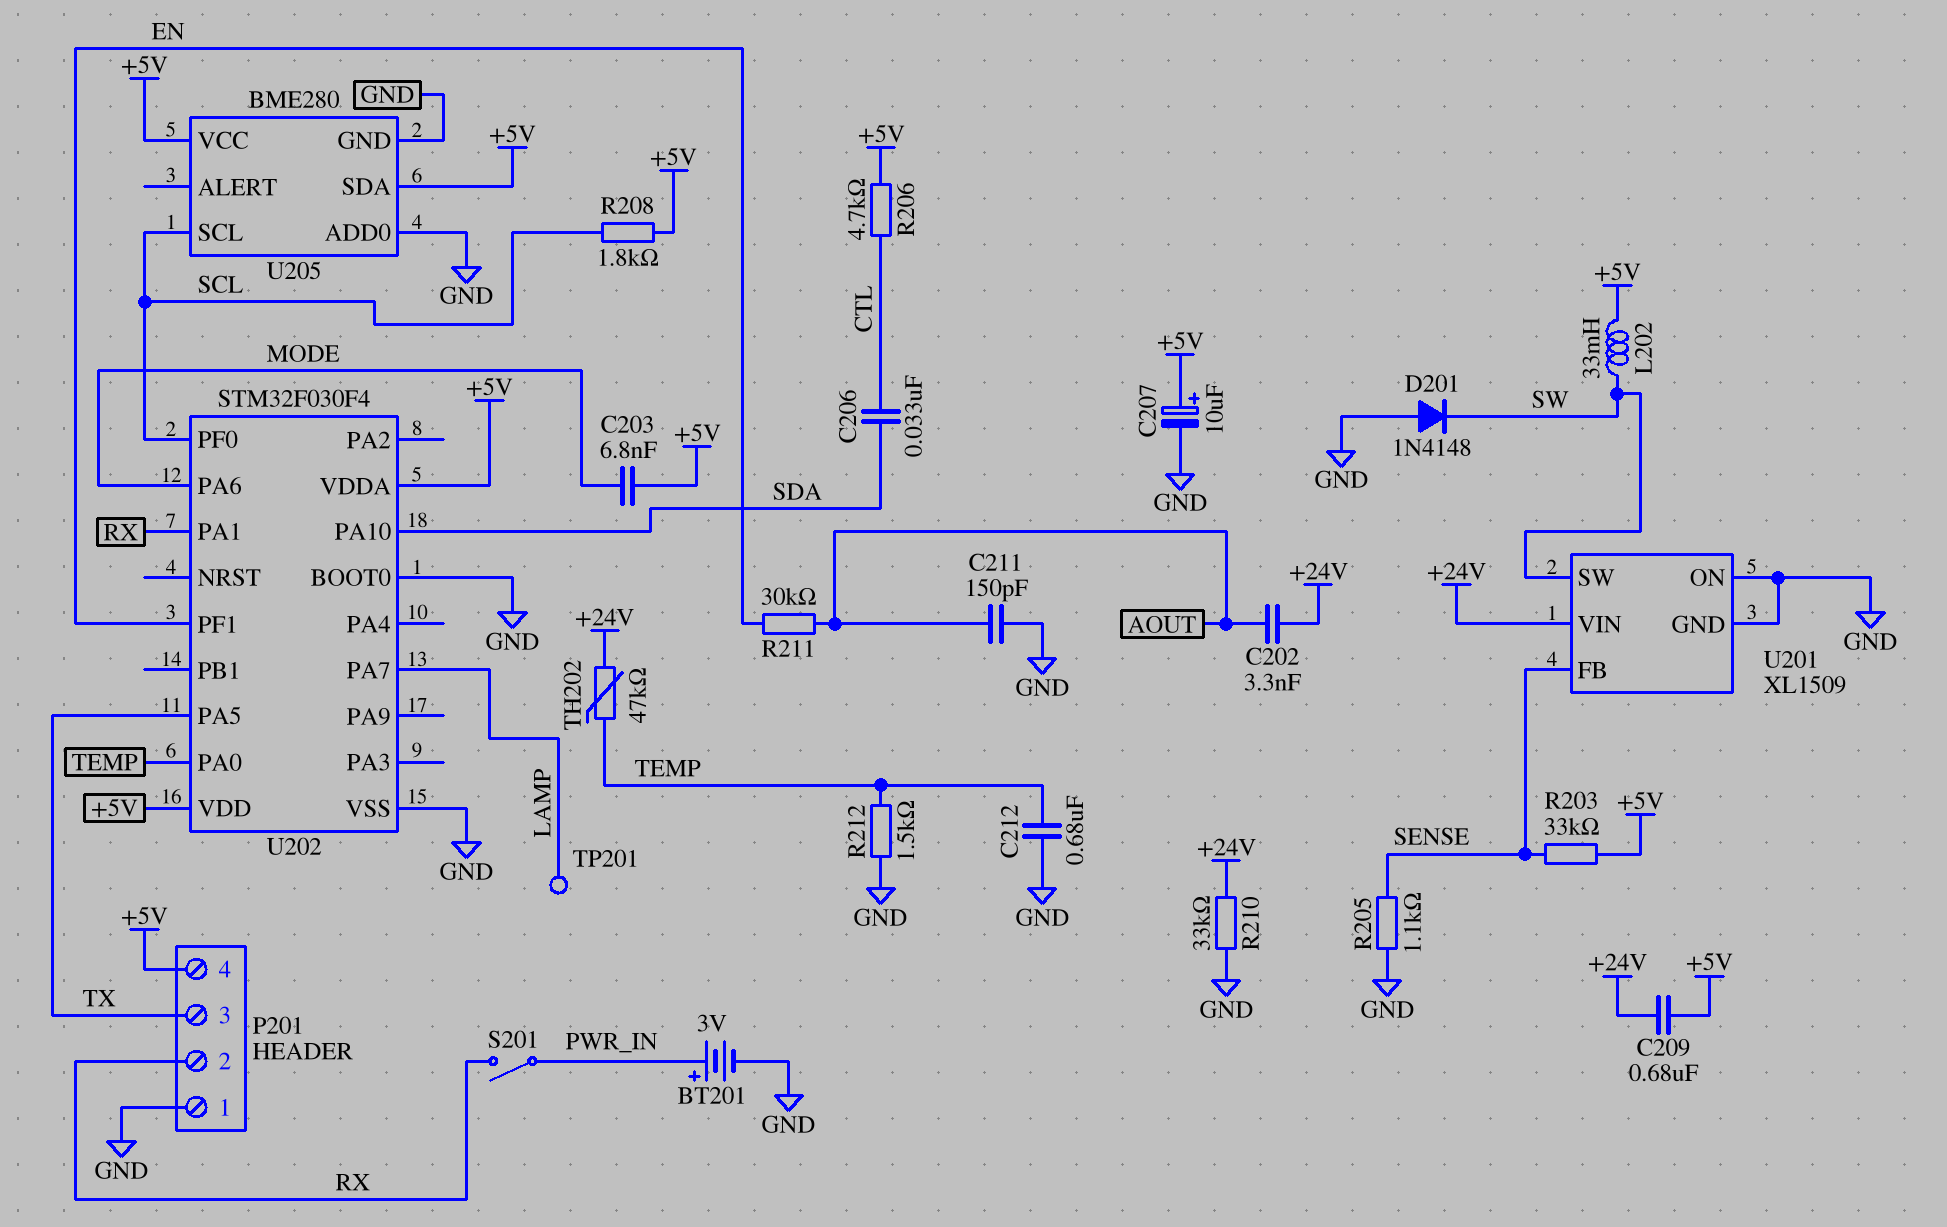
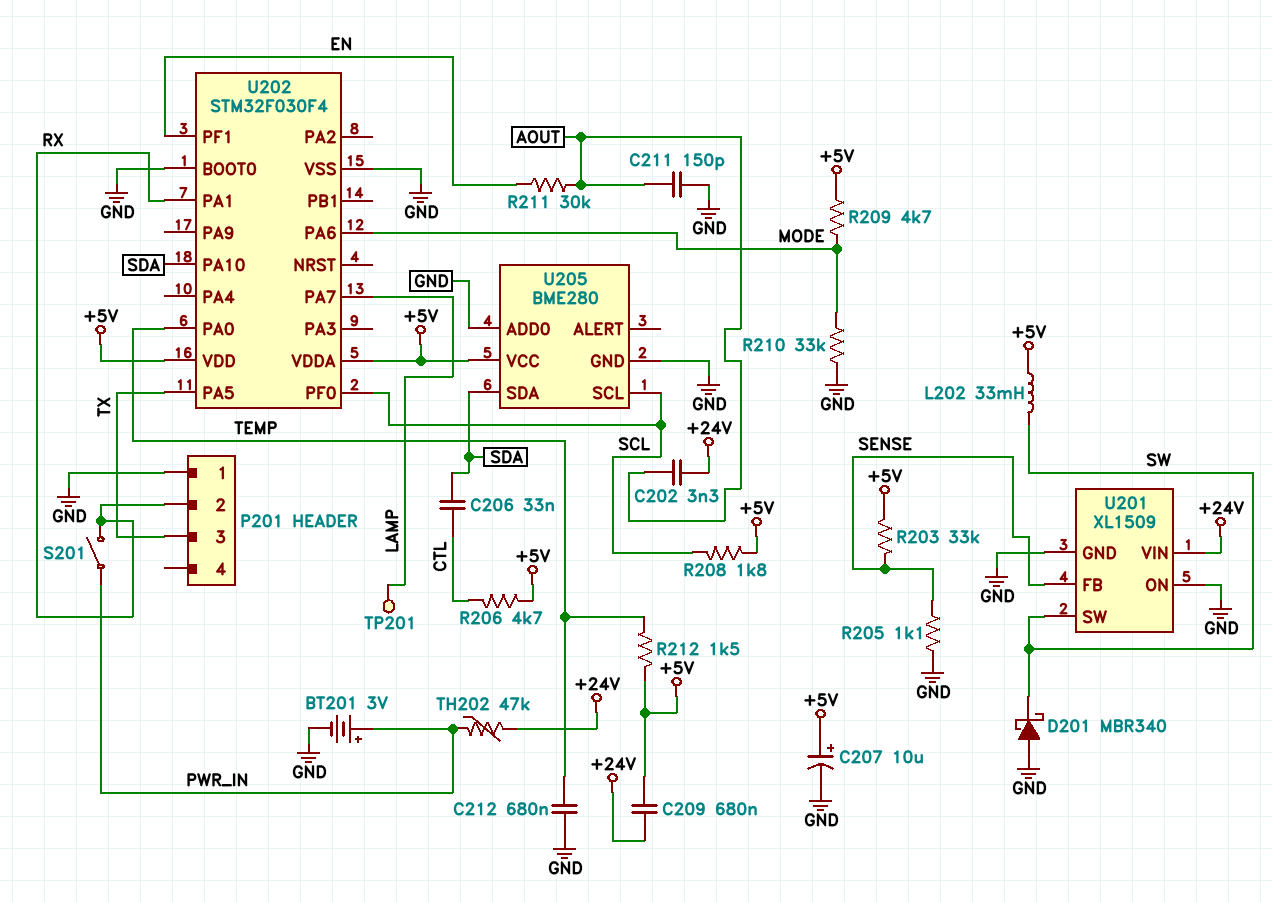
C203: 6.8nF (+5V, MODE) -> none
D201: diode 1N4148 (A GND, K SW) -> schottky MBR340 (A GND, K SW)
P201 pin 4: +5V -> none
R209: none -> 4.7k (+5V, MODE)
R210: 33k (+24V, GND) -> 33k (GND, MODE)
R212: 1.5k (GND, TEMP) -> 1.5k (+5V, TEMP)
TH202: 47k (+24V, TEMP) -> 47k (+24V, PWR_IN)
U205 pin SDA: +5V -> SDA

